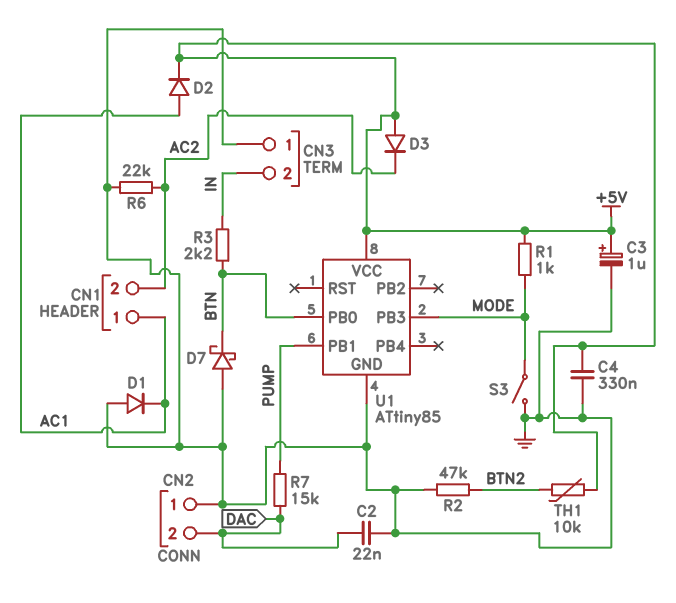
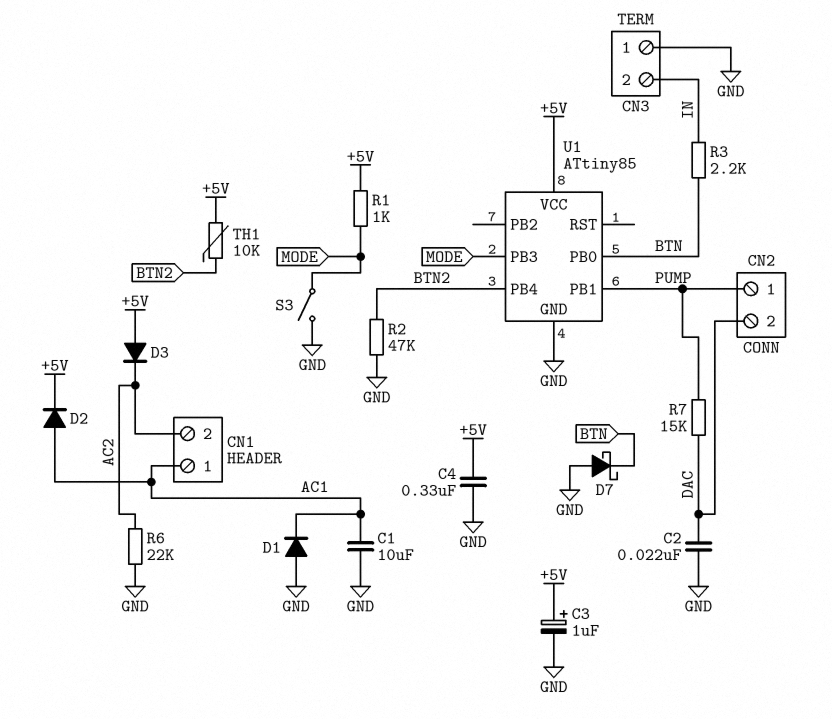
C1: none -> 10uF (AC1, GND)
CN2 pin 1: GND -> PUMP
U1 pin PB4: none -> BTN2

